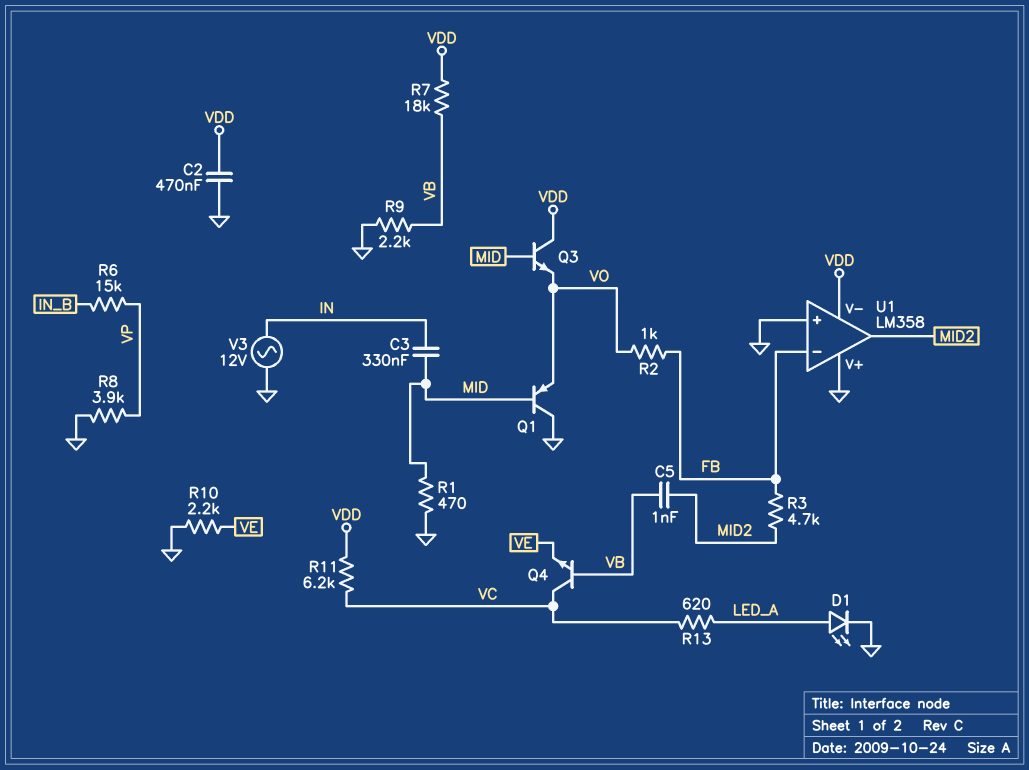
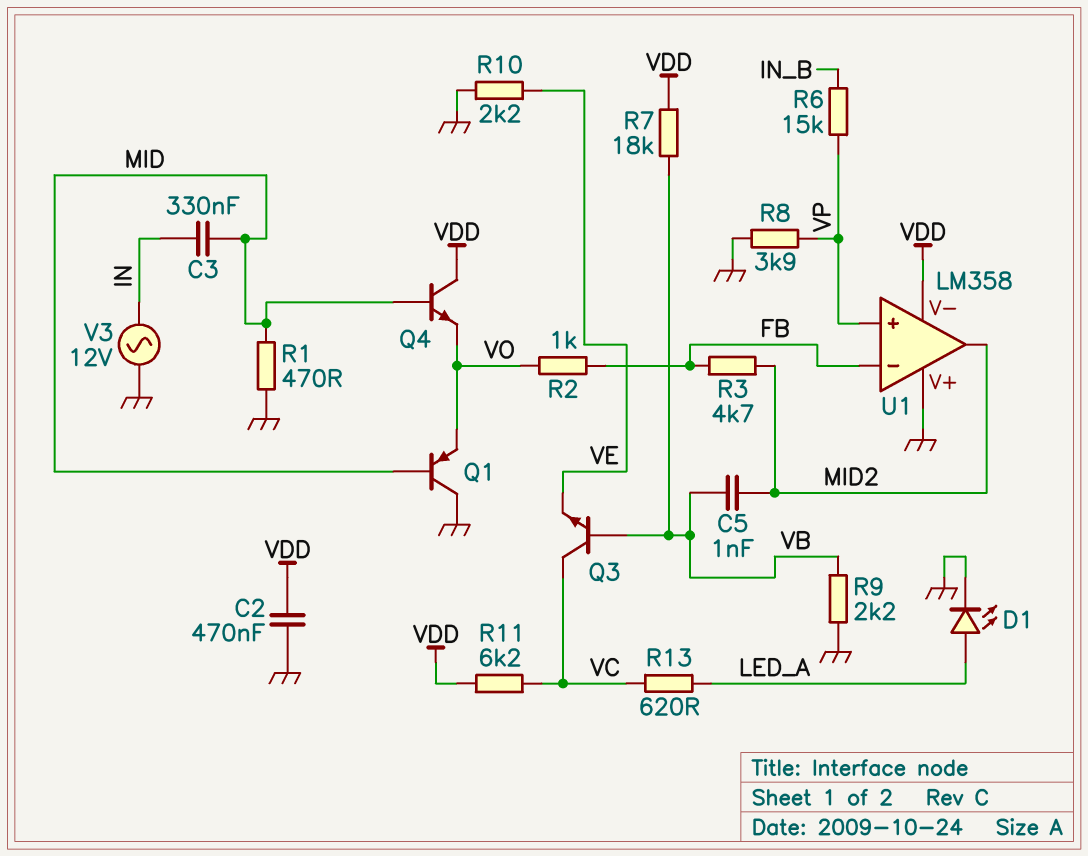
Q3: NPN (B MID, C VDD, E VO) -> NPN (B VB, C VC, E VE)
Q4: NPN (B VB, C VC, E VE) -> NPN (B MID, C VDD, E VO)
U1 pin in+: GND -> VP

